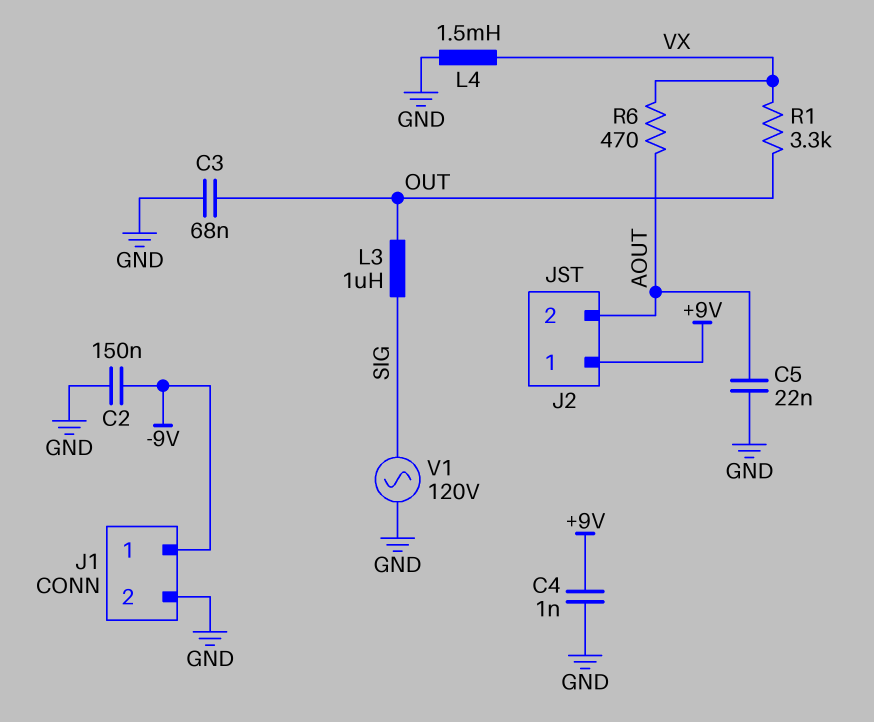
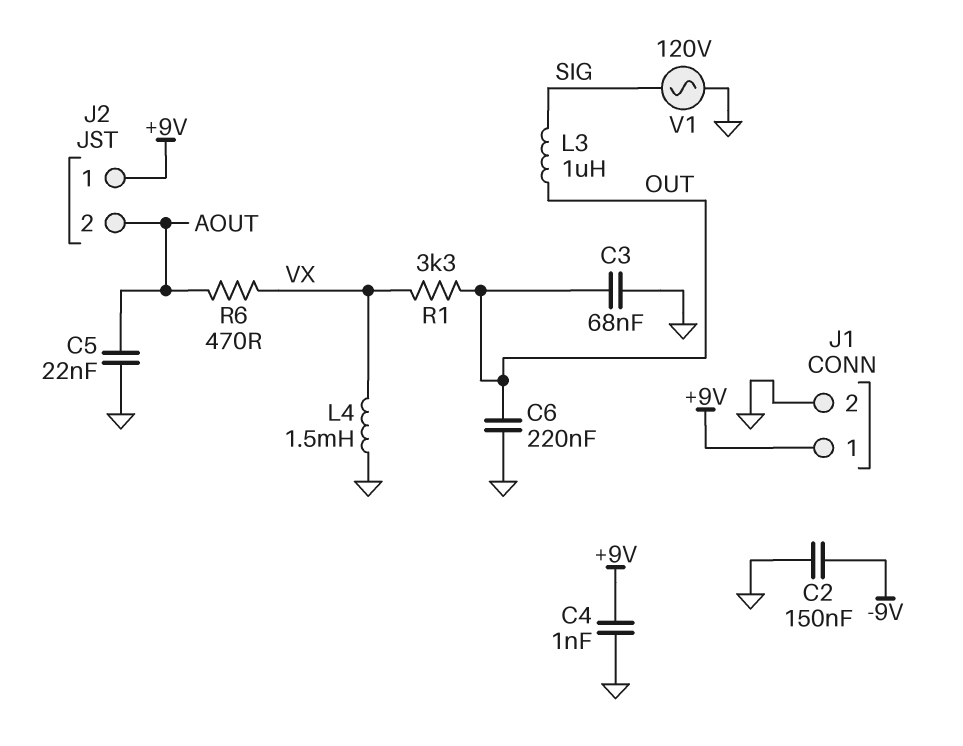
C6: none -> 220nF (GND, OUT)
J1 pin 1: -9V -> +9V

